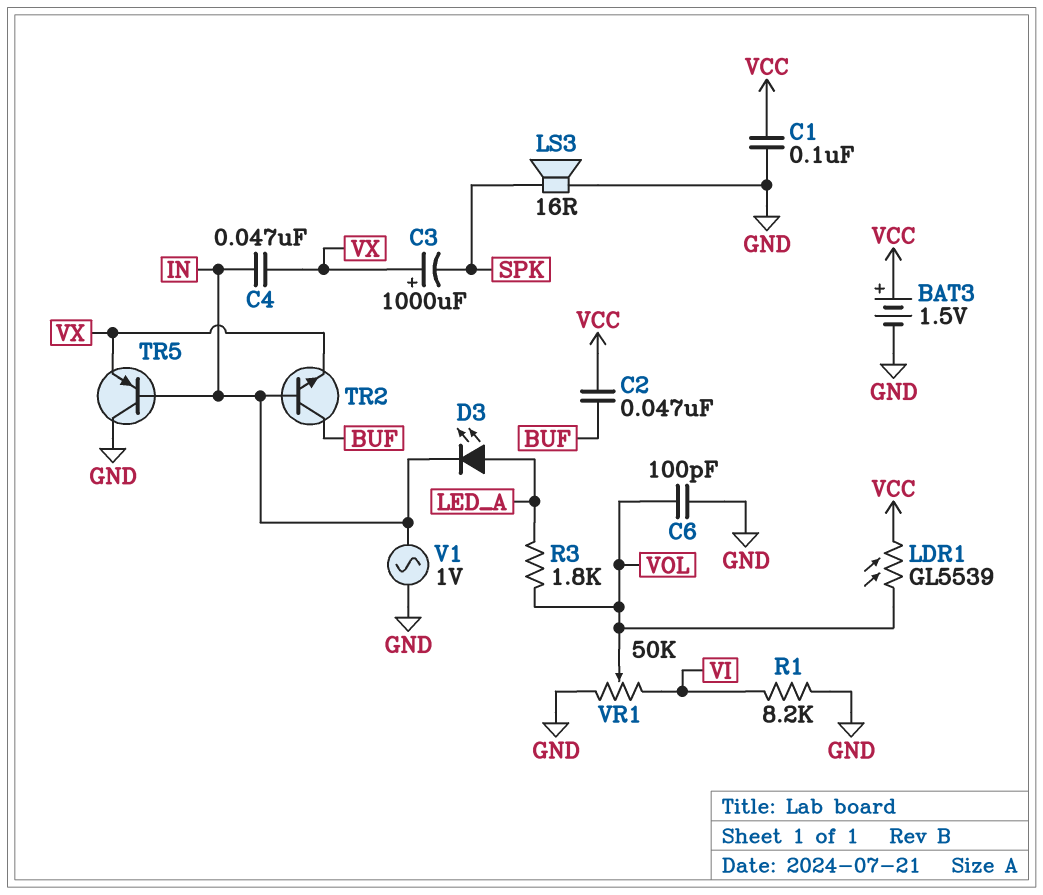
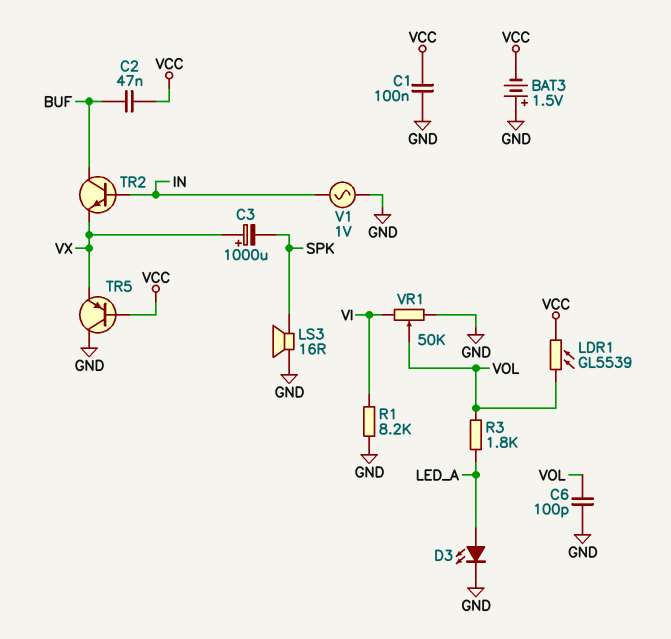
BAT3: 1.5V (plus VCC, minus GND) -> 1.5V (plus GND, minus VCC)
C4: 47nF (IN, VX) -> none
D3: LED (A LED_A, K IN) -> LED (A LED_A, K GND)
TR5: PNP (B IN, C GND, E VX) -> PNP (B VCC, C GND, E VX)

